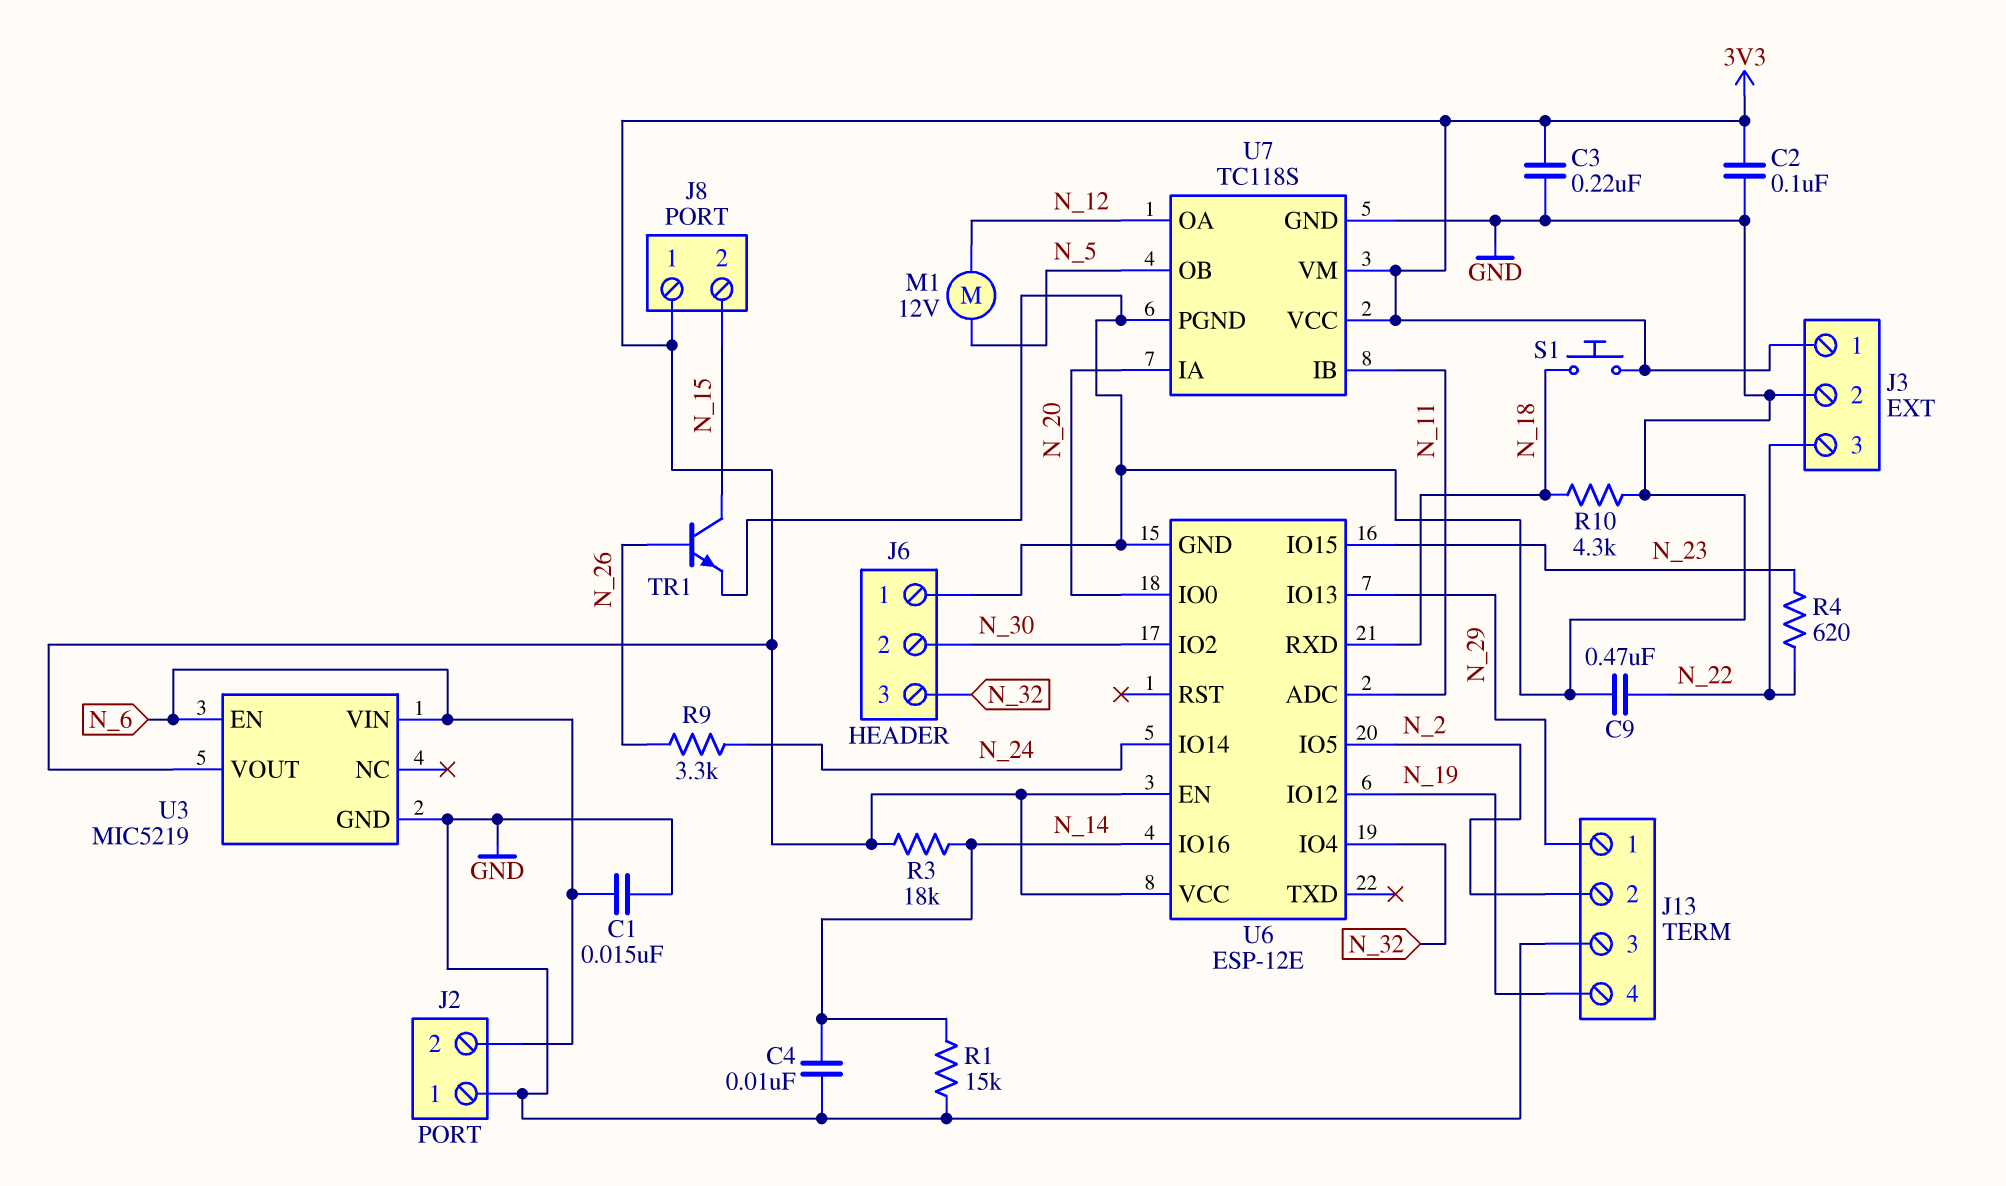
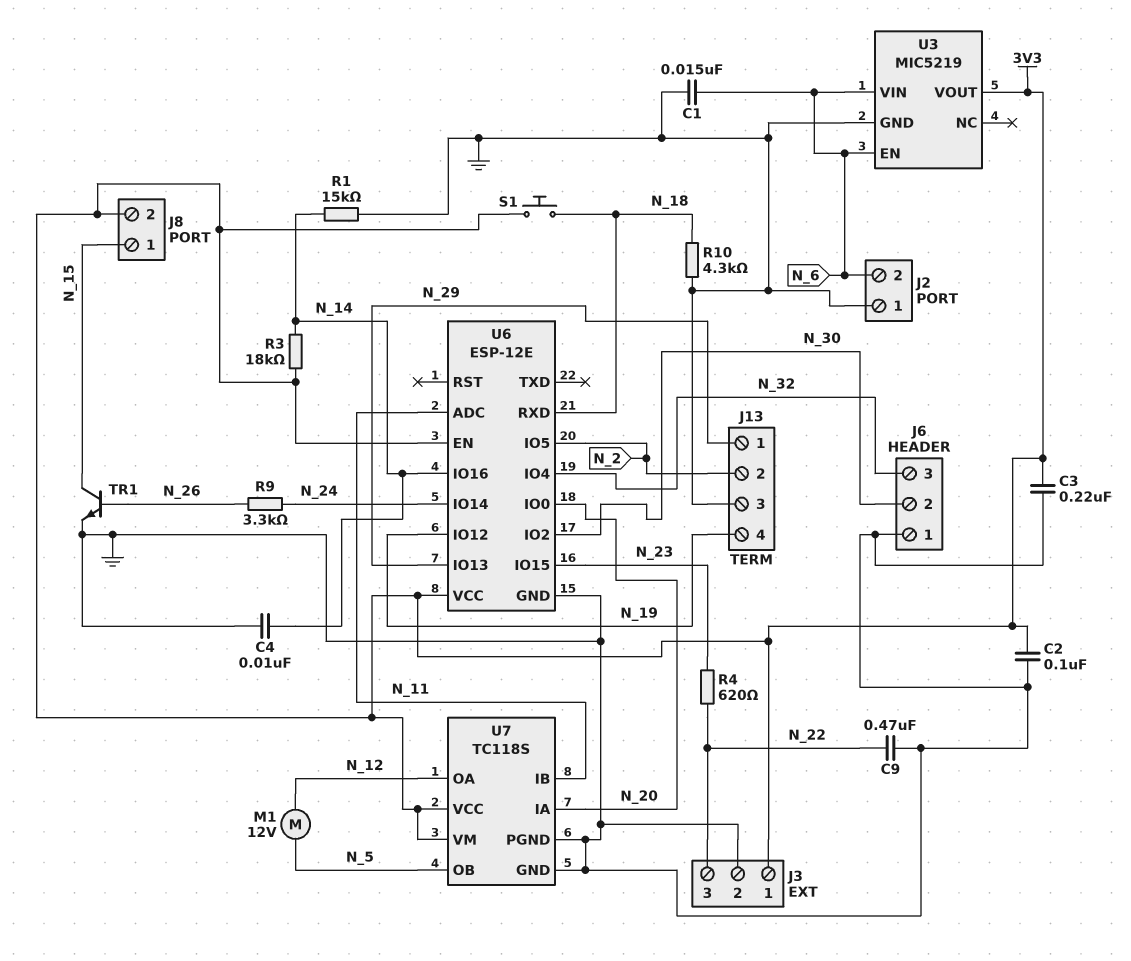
J8 pin 1: 3V3 -> N_15
J8 pin 2: N_15 -> 3V3

